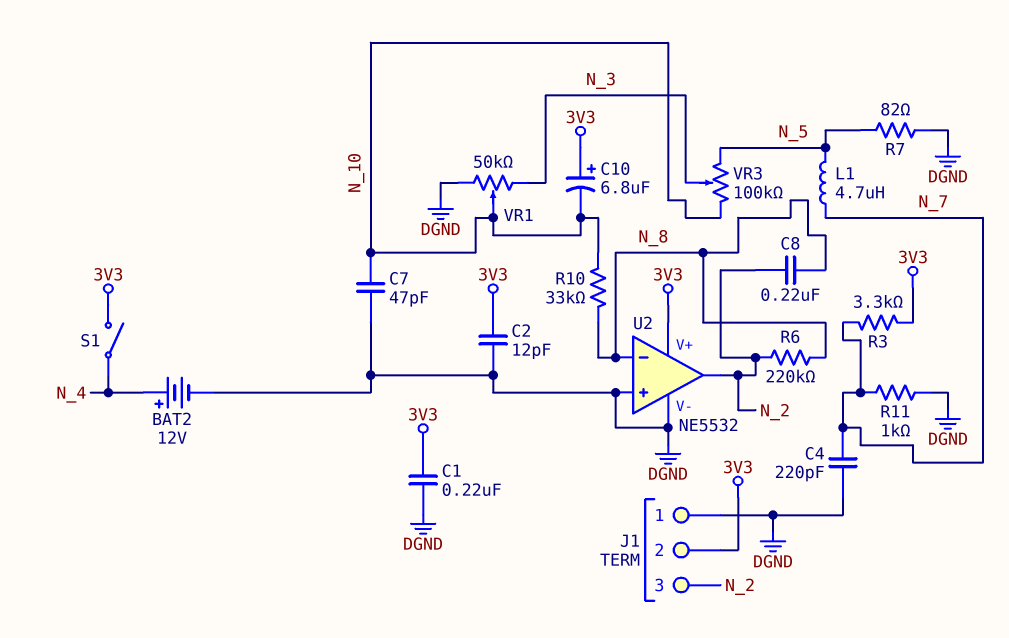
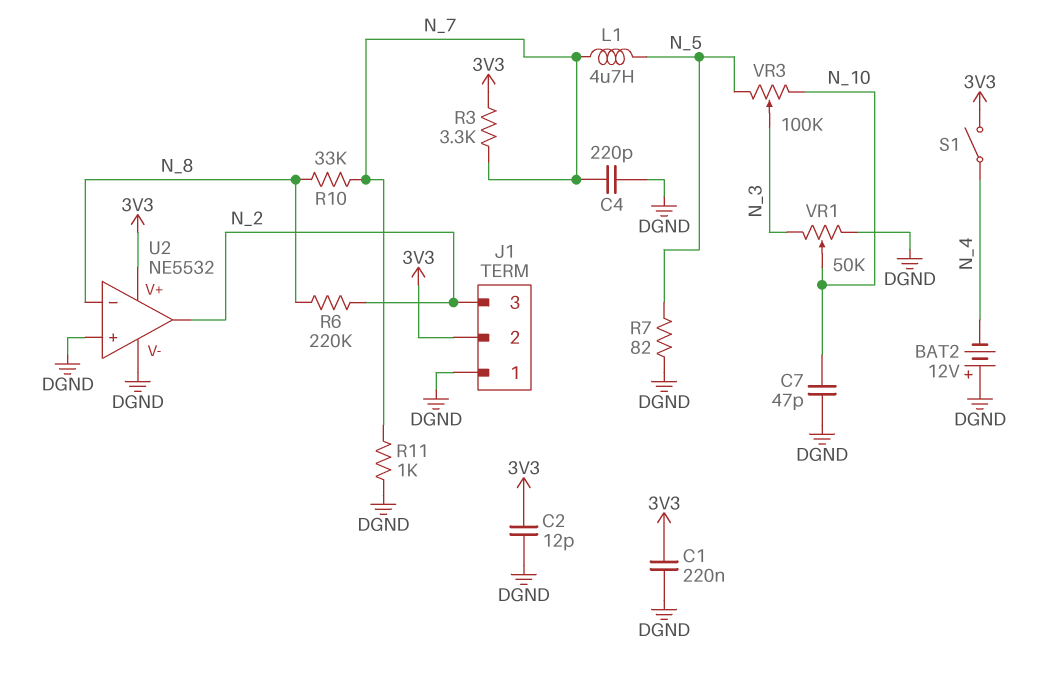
BAT2: 12V (plus N_4, minus DGND) -> 12V (plus DGND, minus N_4)
C8: 220nF (N_2, N_8) -> none
C10: 6.8uF (plus 3V3, minus N_10) -> none
R10: 33k (N_8, N_10) -> 33k (N_7, N_8)

